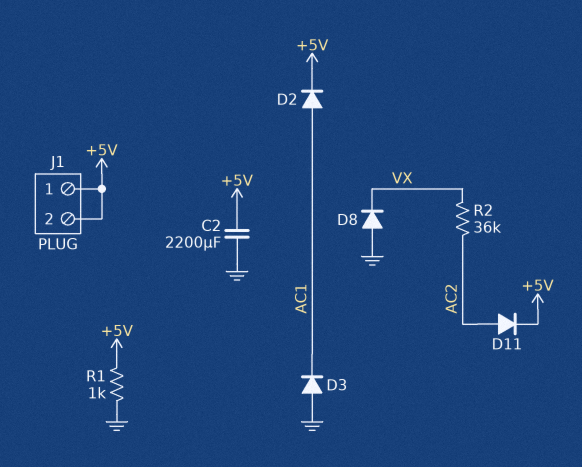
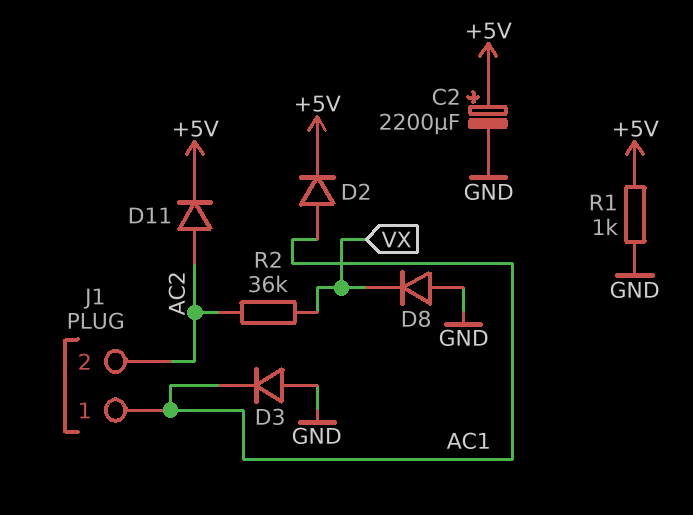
C2: 2200uF (+5V, GND) -> 2200uF (plus +5V, minus GND)
J1 pin 1: +5V -> AC1
J1 pin 2: +5V -> AC2

